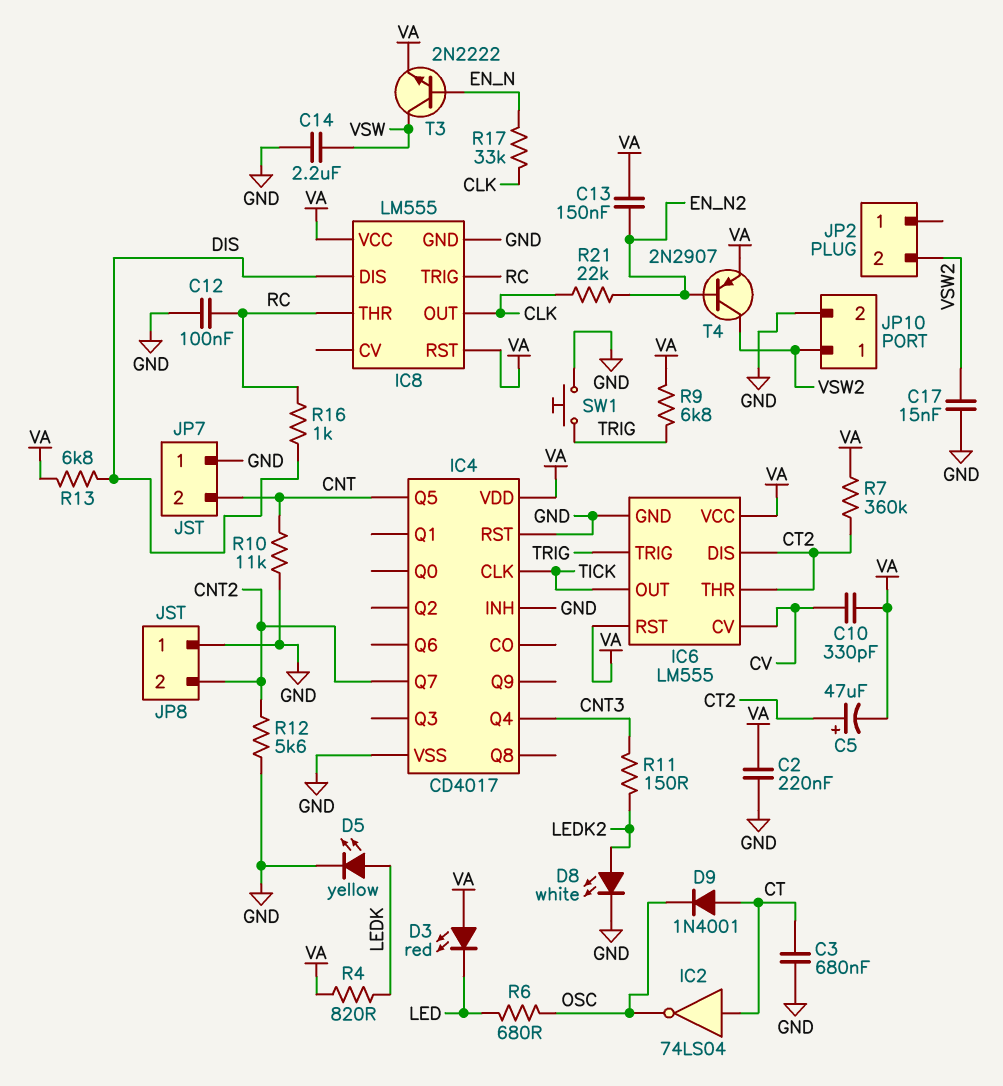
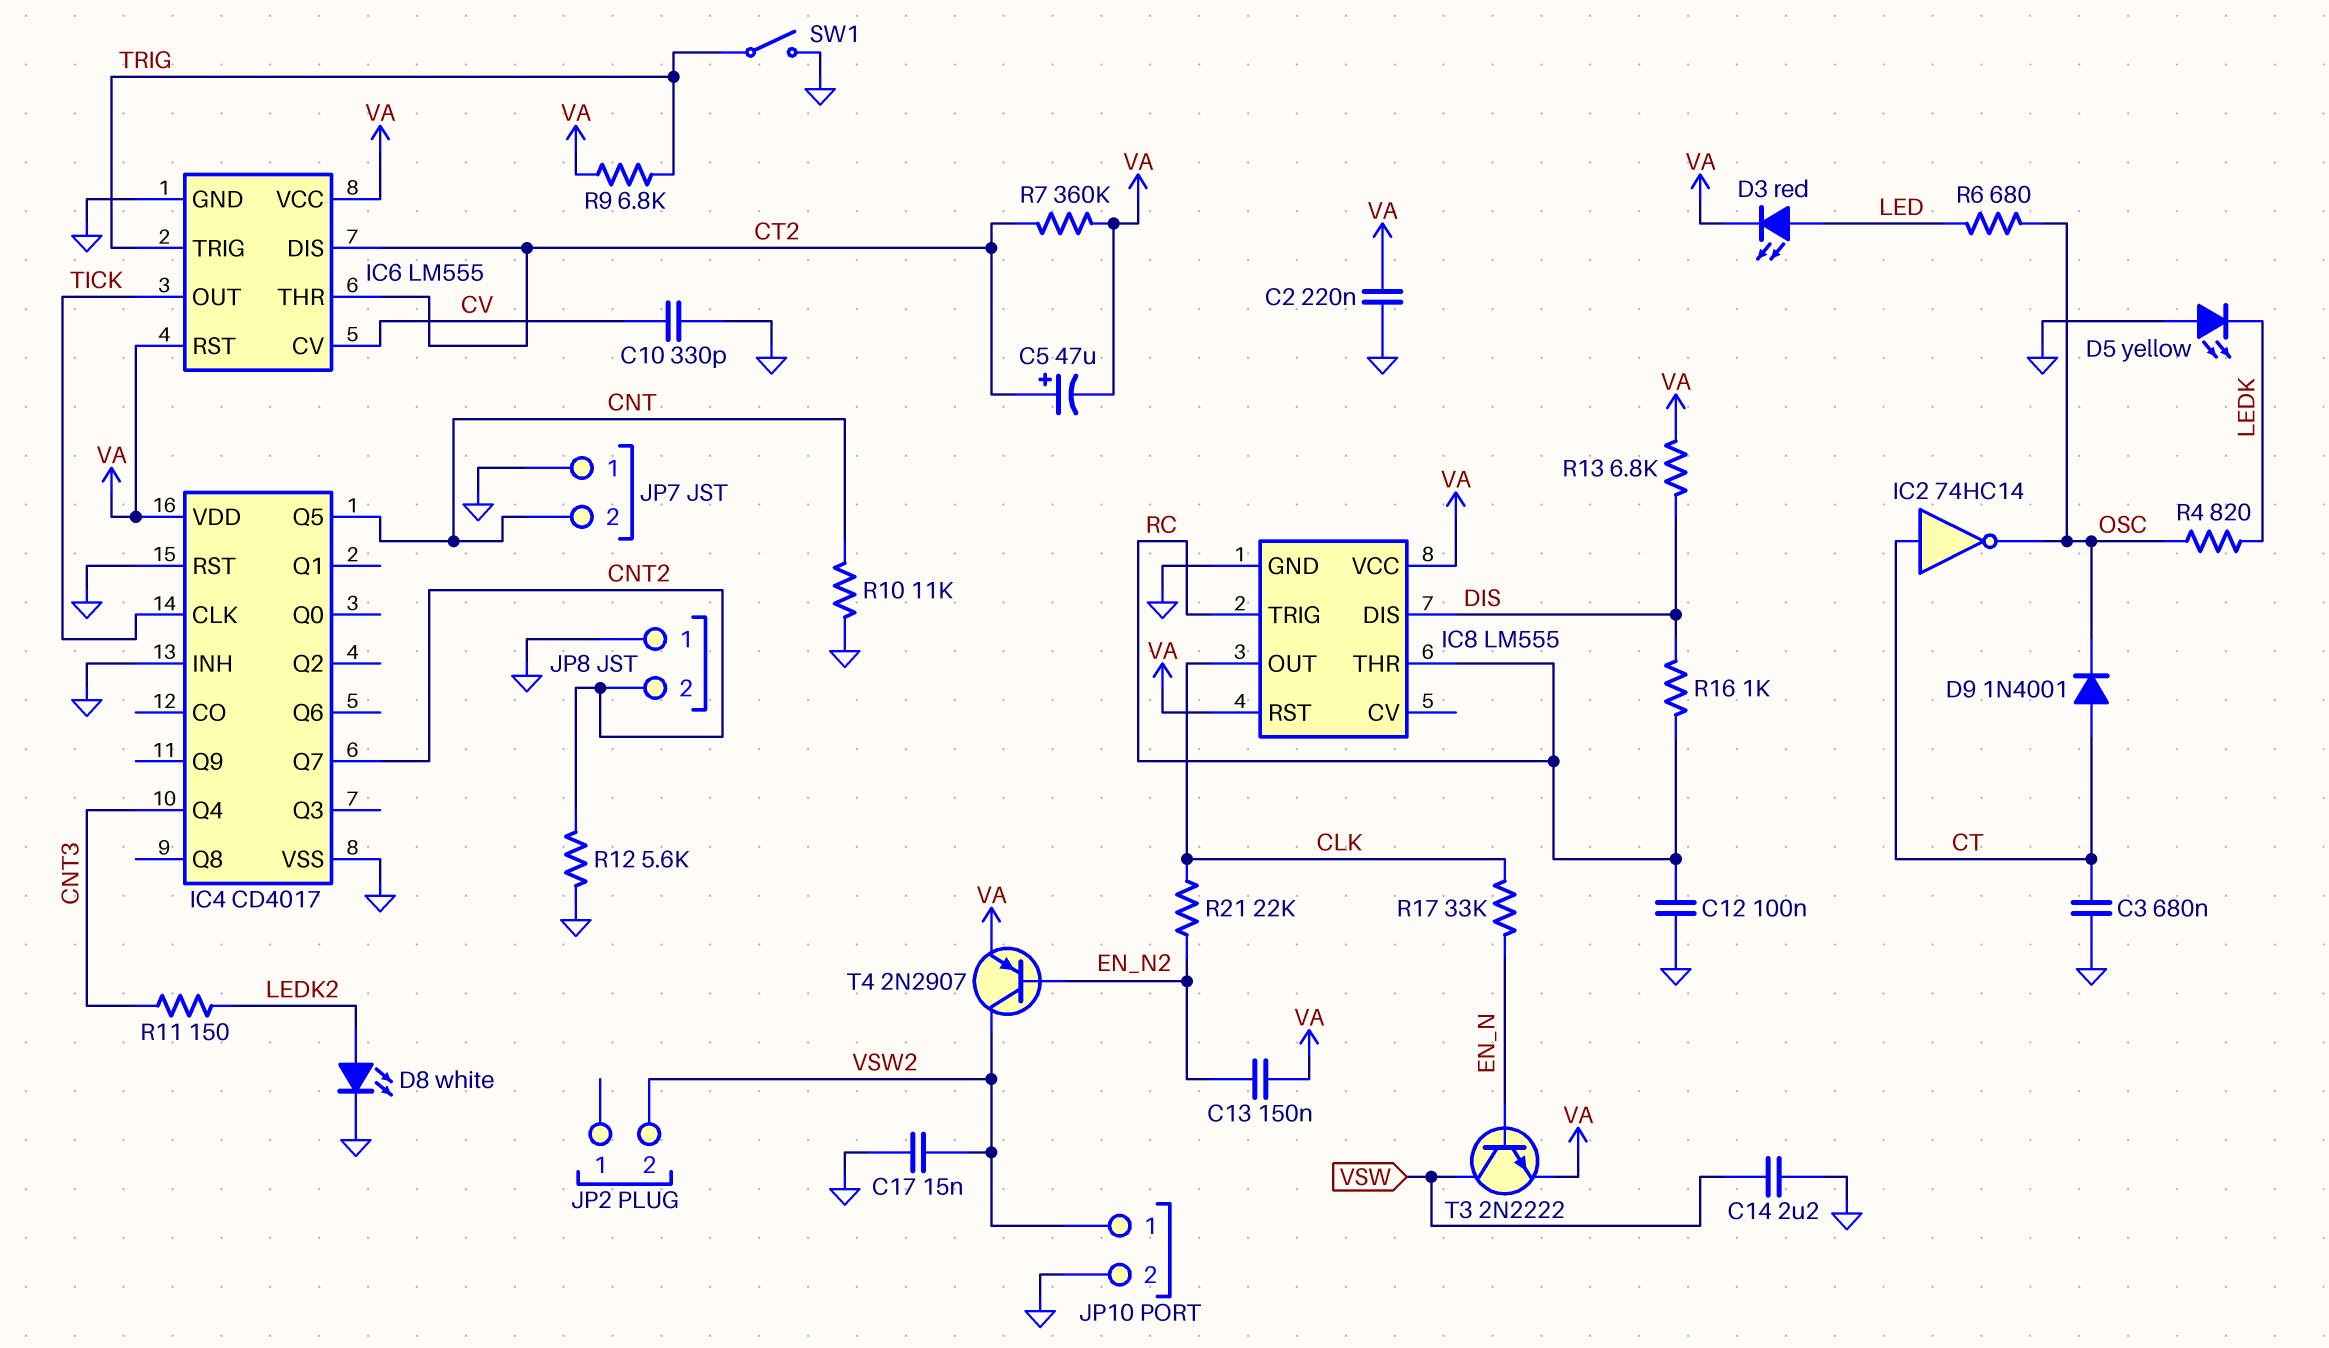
C10: 330pF (CV, VA) -> 330pF (CV, GND)
D3: LED red (A VA, K LED) -> LED red (A LED, K VA)
D5: LED yellow (A LEDK, K GND) -> LED yellow (A GND, K LEDK)
IC2: NOT 74LS04 (in CT, out OSC) -> NOT 74HC14 (in CT, out OSC)
R4: 820 (LEDK, VA) -> 820 (LEDK, OSC)
SW1: button (GND, TRIG) -> switch (GND, TRIG)

